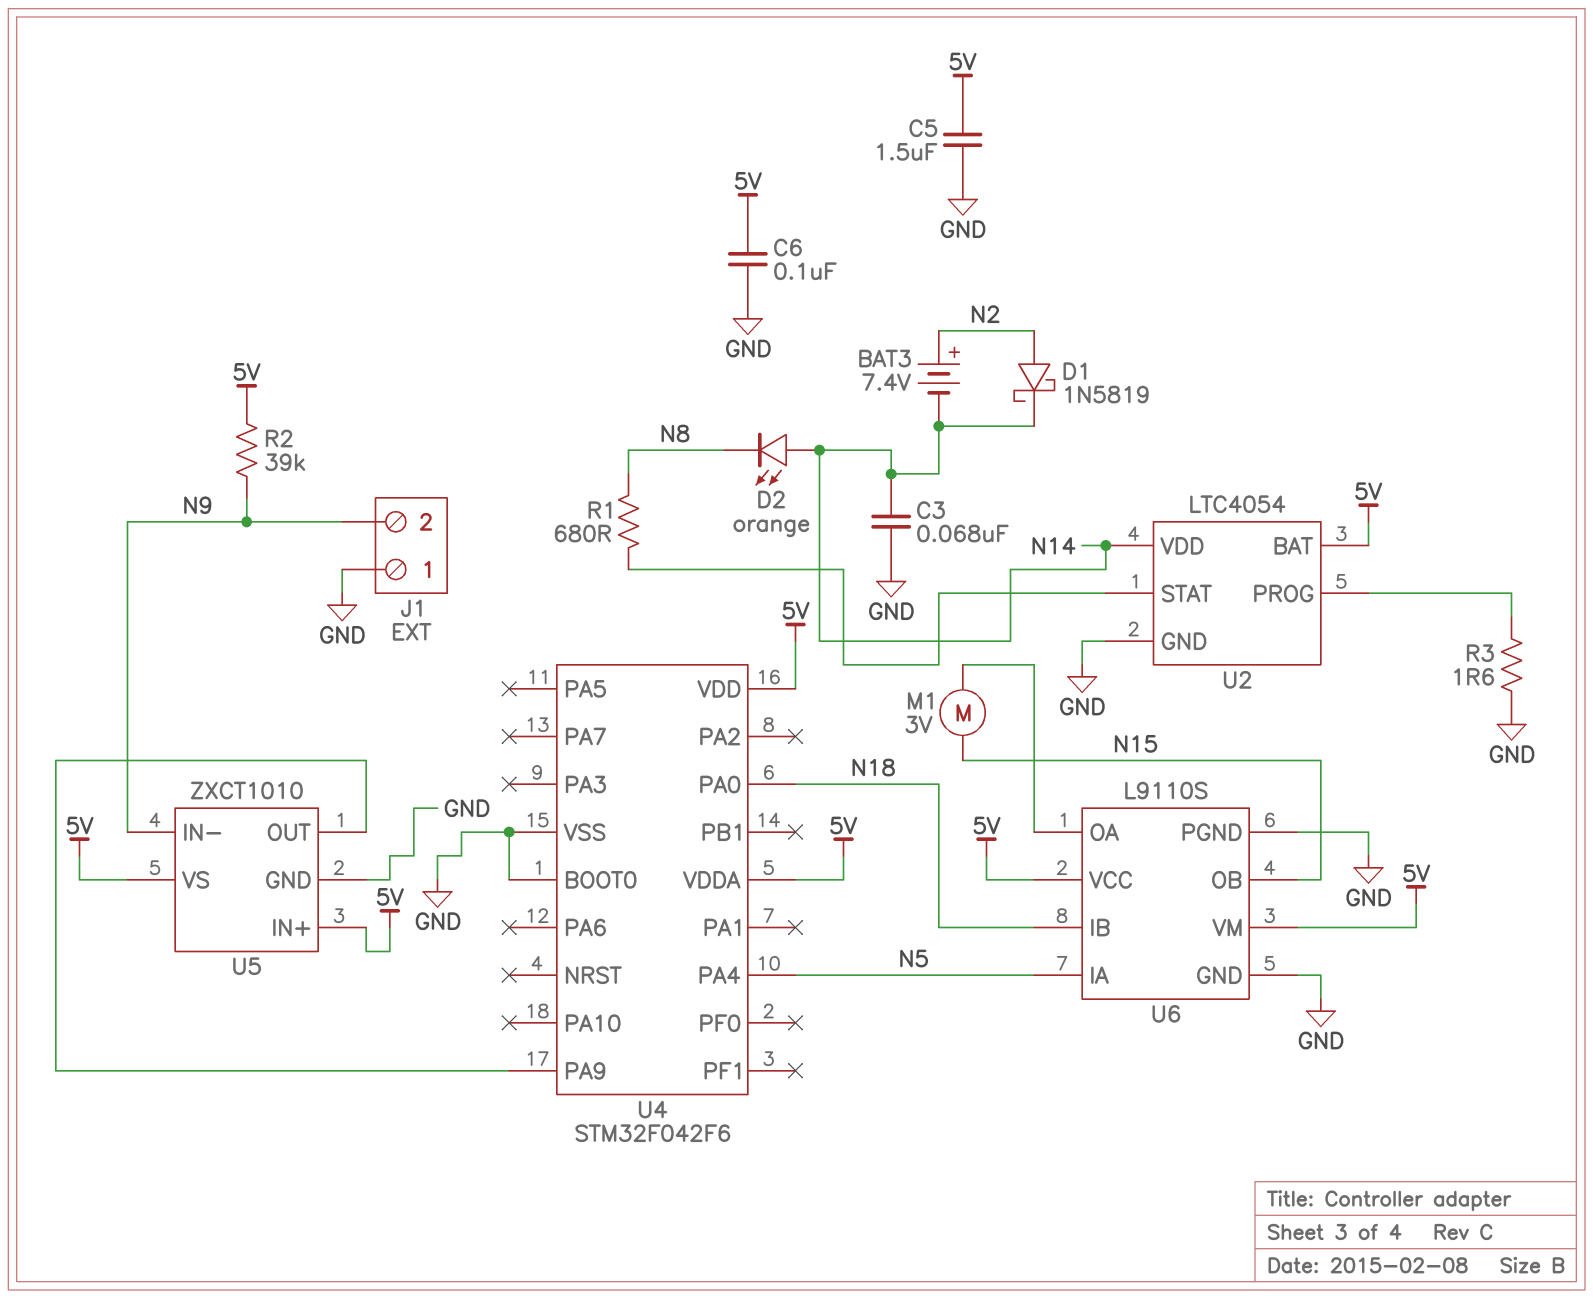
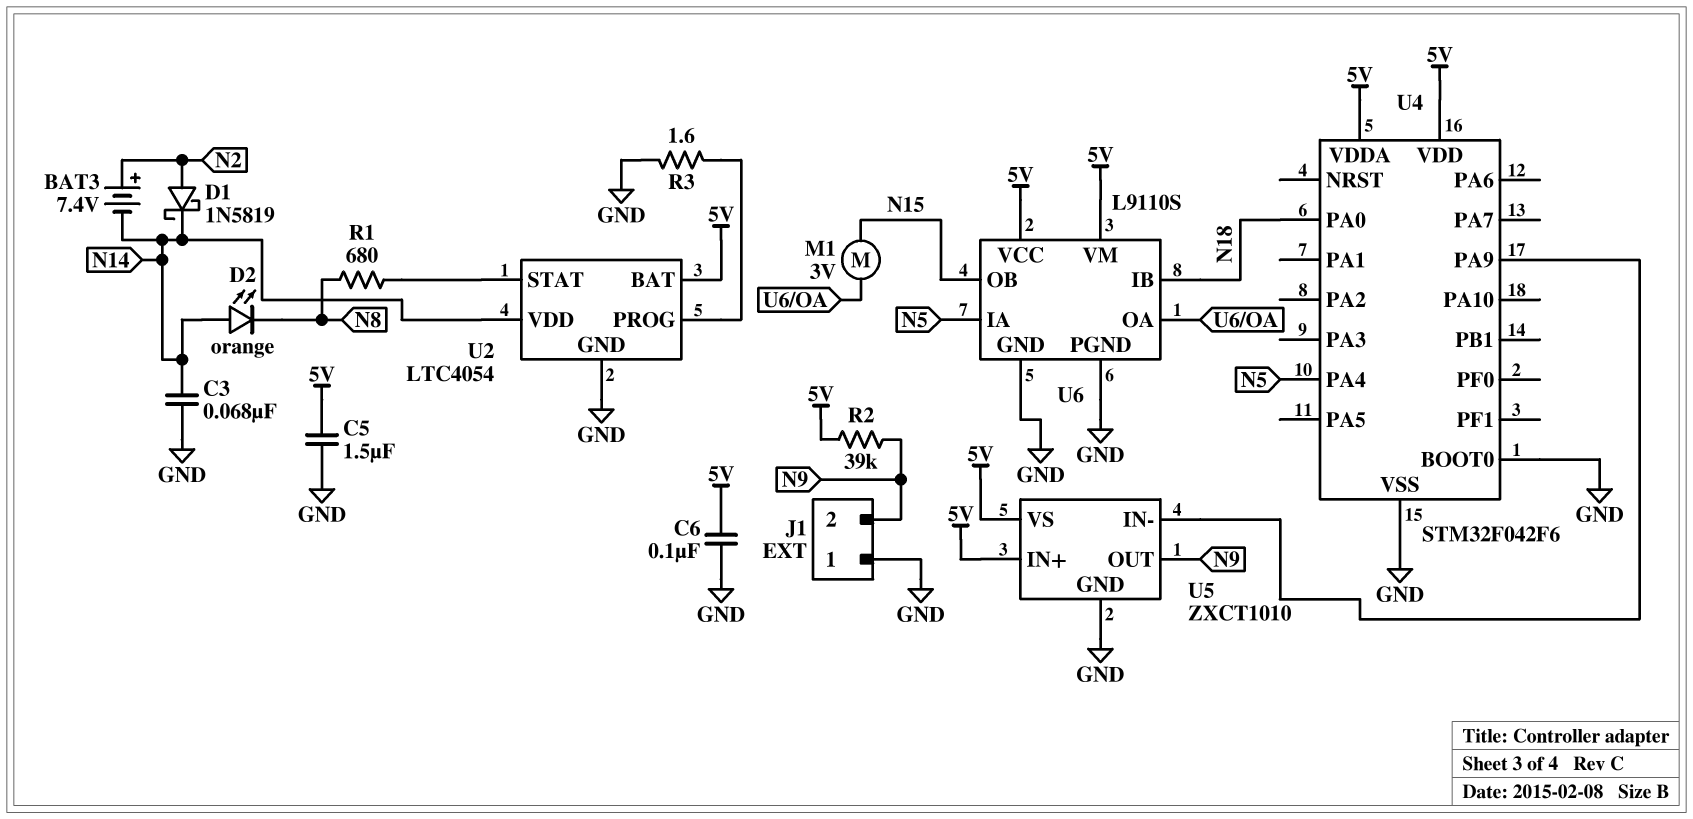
U5 pin IN-: N9 -> U4/PA9
U5 pin OUT: U4/PA9 -> N9

